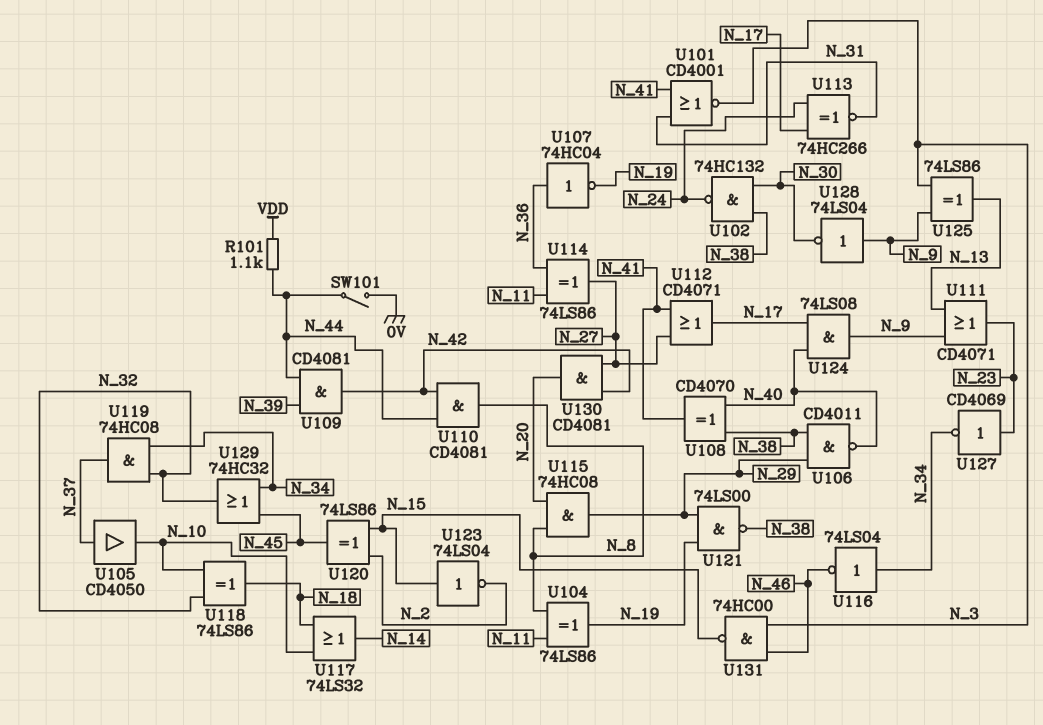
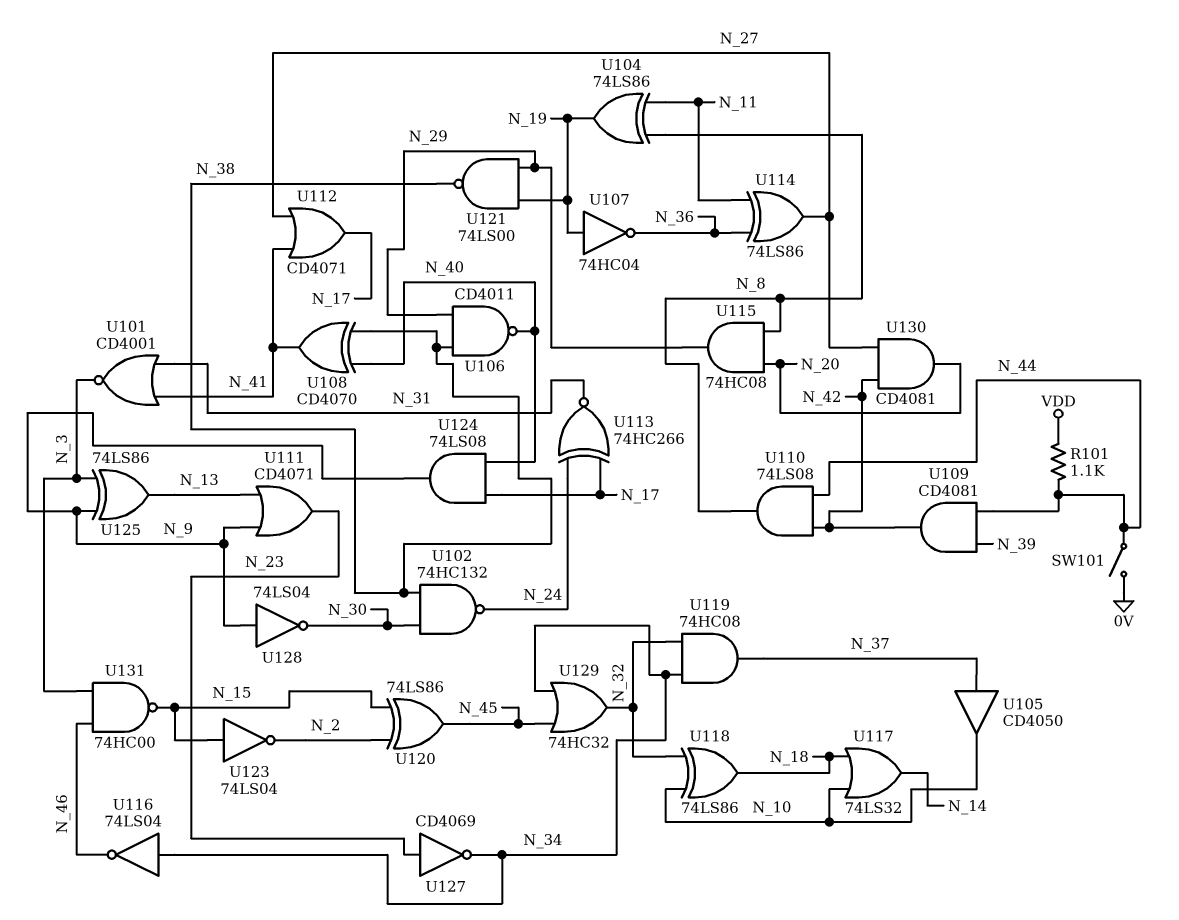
U107: NOT 74HC04 (in N_36, out N_19) -> NOT 74HC04 (in N_19, out N_36)
U110: AND CD4081 (in N_42, in N_44, out N_8) -> AND 74LS08 (in N_42, in N_44, out N_8)

